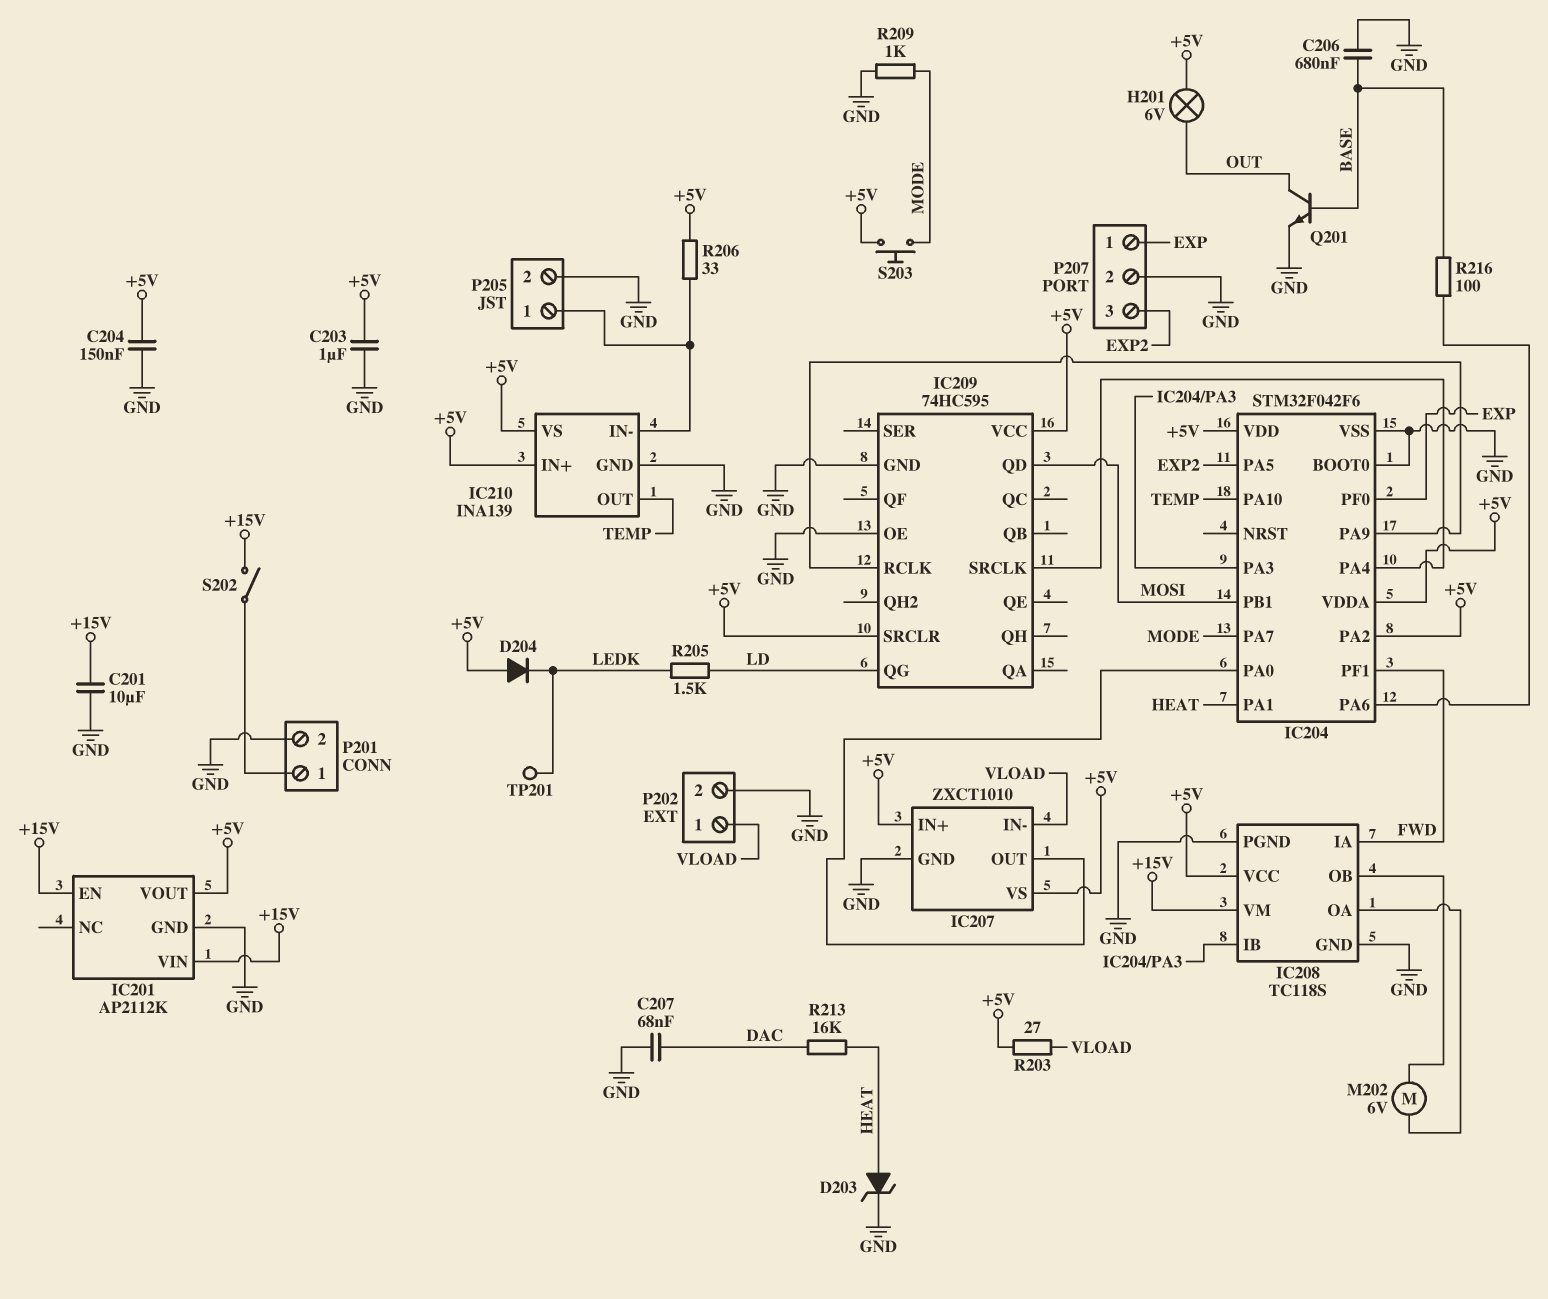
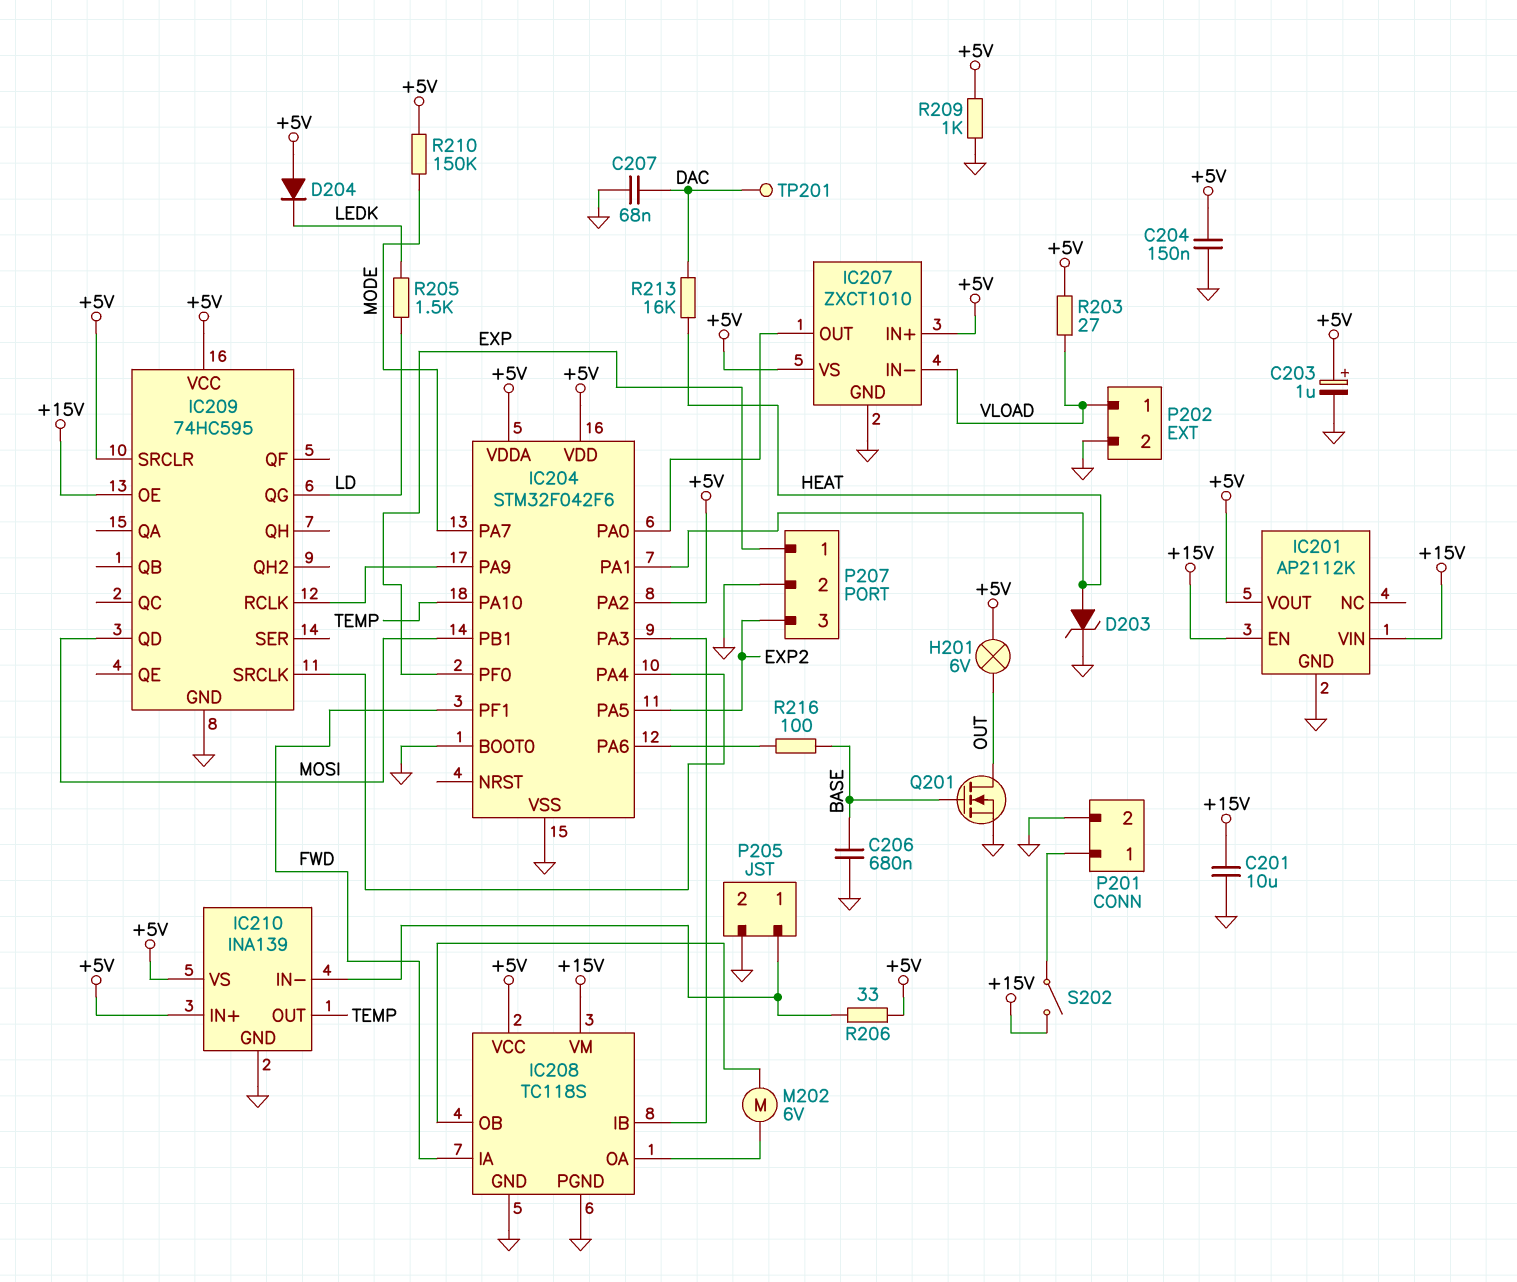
C203: 1uF (+5V, GND) -> 1uF (plus +5V, minus GND)
IC209 pin OE: GND -> +15V
Q201: NPN (B BASE, C OUT, E GND) -> NMOS (G BASE, D OUT, S GND)
R209: 1k (GND, MODE) -> 1k (+5V, GND)
R210: none -> 150k (+5V, MODE)
S203: button (+5V, MODE) -> none
TP201: test point (LEDK) -> test point (DAC)

